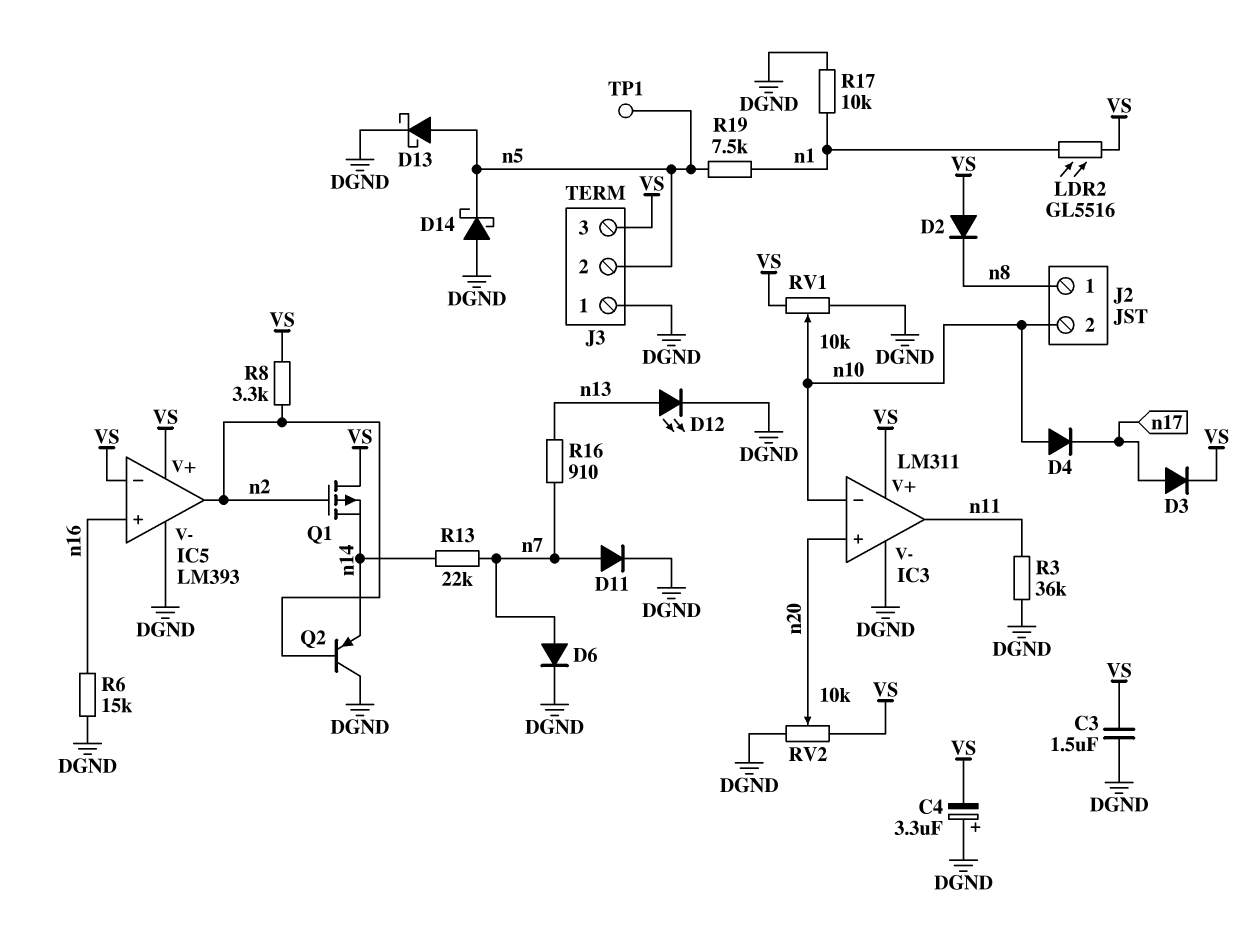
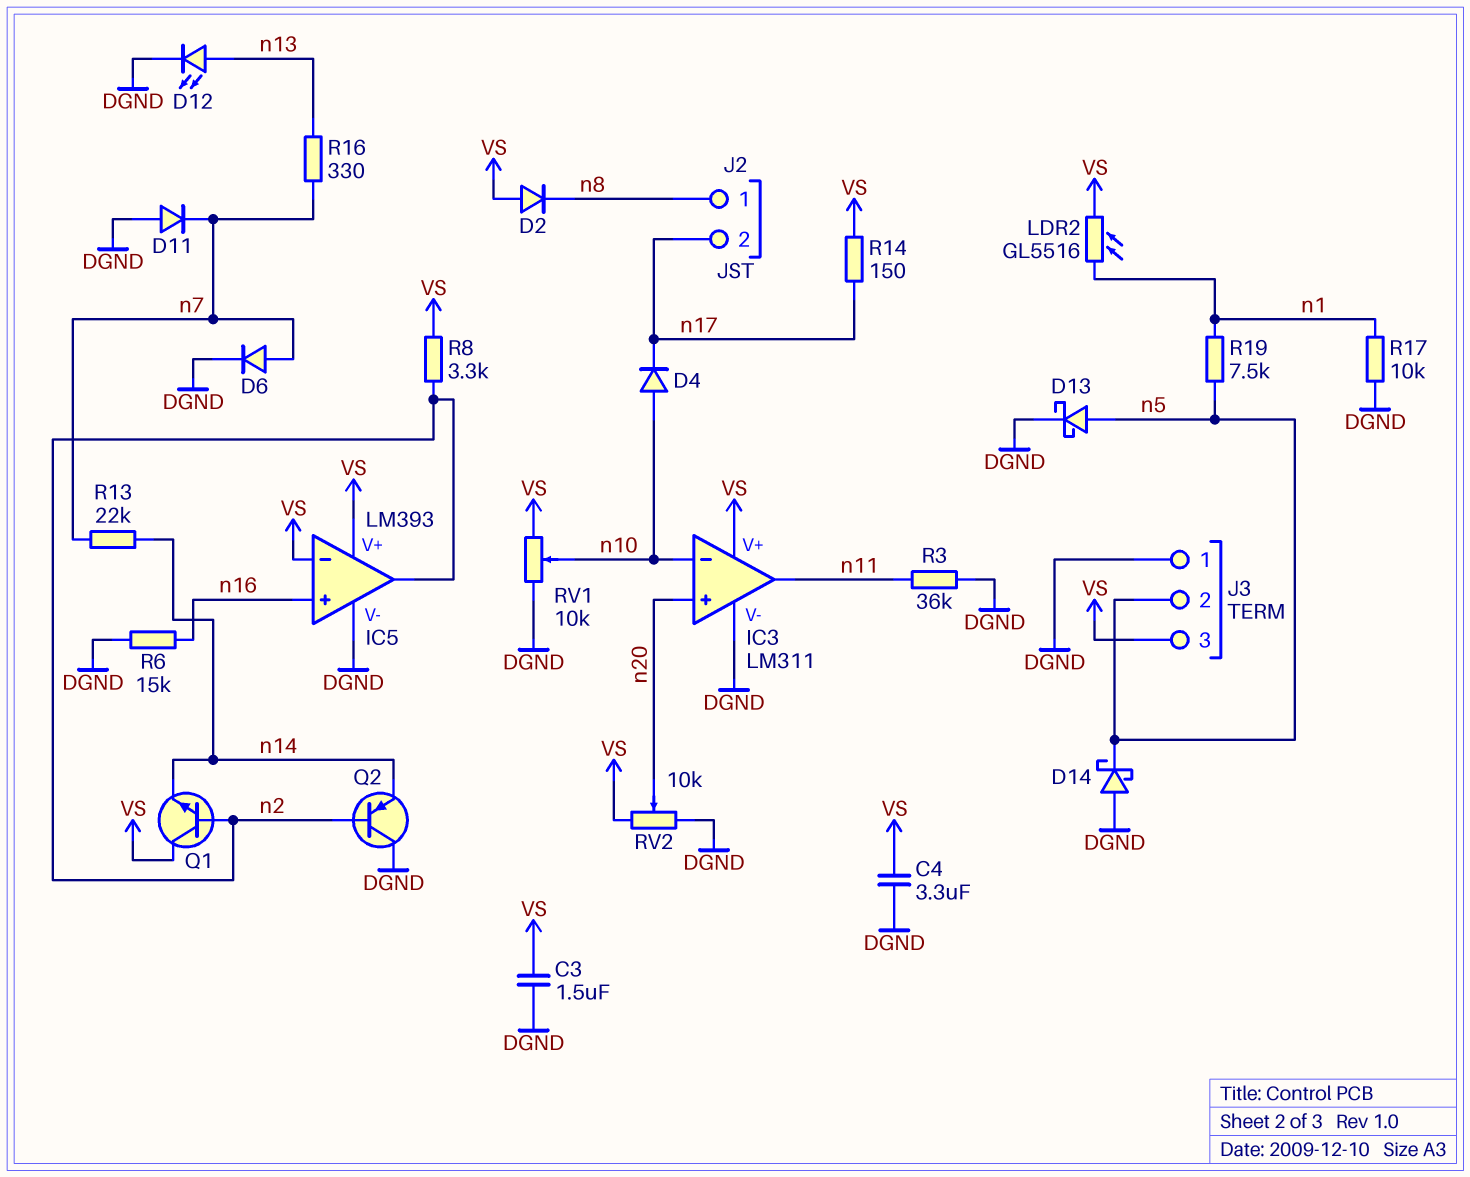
C4: 3.3uF (plus DGND, minus VS) -> 3.3uF (DGND, VS)
D3: diode (A n17, K VS) -> none
D11: diode (A n7, K DGND) -> diode (A DGND, K n7)
J2 pin 2: n10 -> n17
Q1: PMOS (G n2, D VS, S n14) -> NPN (B n2, C VS, E n14)
R14: none -> 150 (VS, n17)
R16: 910 (n7, n13) -> 330 (n7, n13)
TP1: test point (n5) -> none

